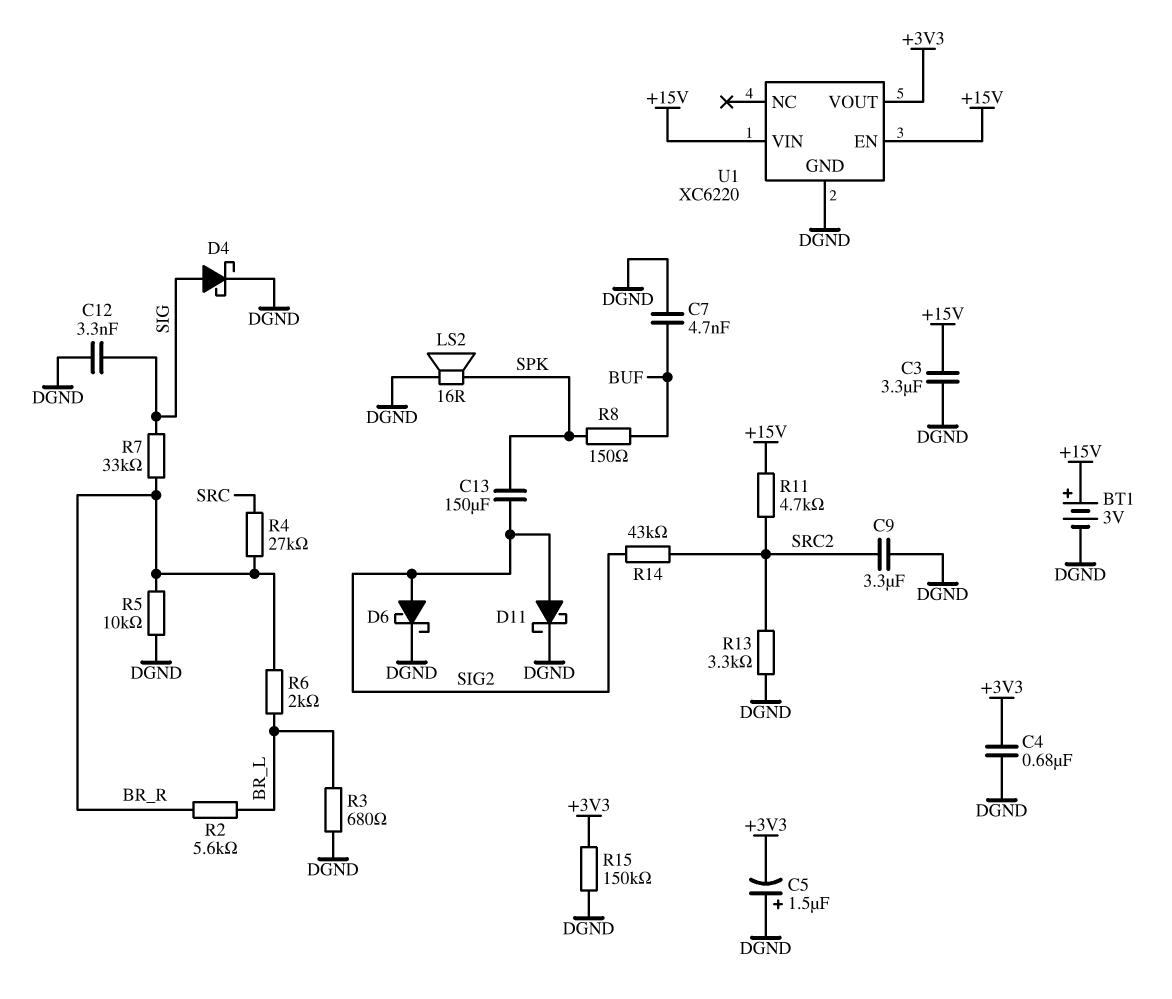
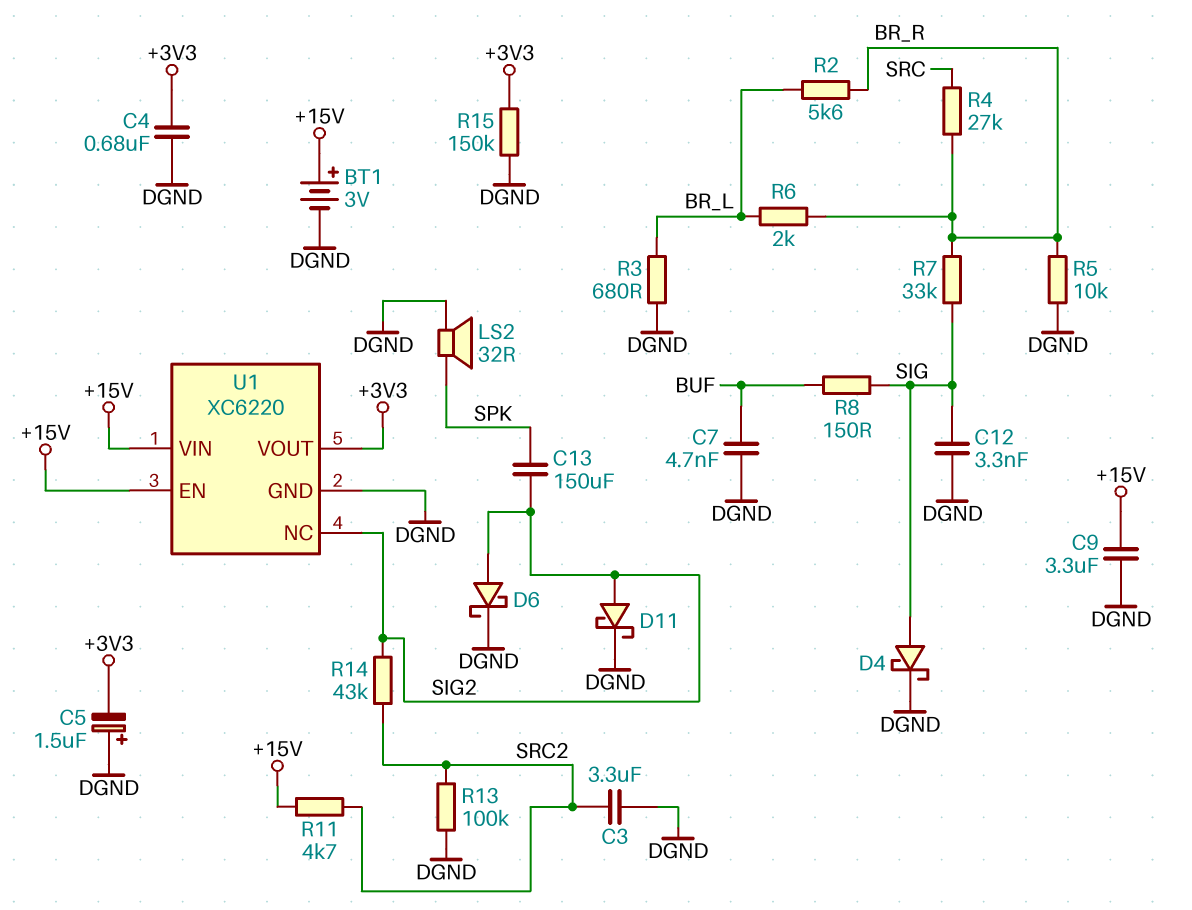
C3: 3.3uF (+15V, DGND) -> 3.3uF (DGND, SRC2)
C9: 3.3uF (DGND, SRC2) -> 3.3uF (+15V, DGND)
LS2: speaker 16R (DGND, SPK) -> speaker 32R (DGND, SPK)
R8: 150 (BUF, SPK) -> 150 (BUF, SIG)
R13: 3.3k (DGND, SRC2) -> 100k (DGND, SRC2)
U1 pin NC: none -> SIG2

